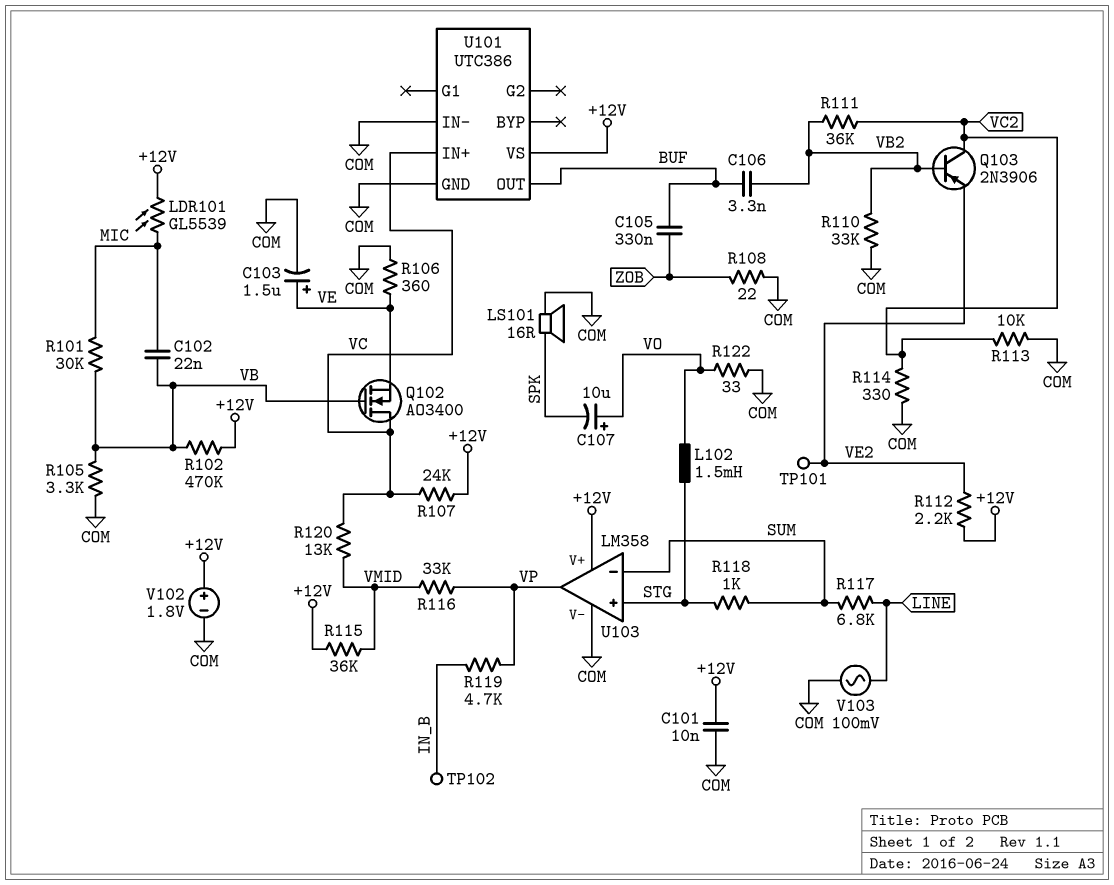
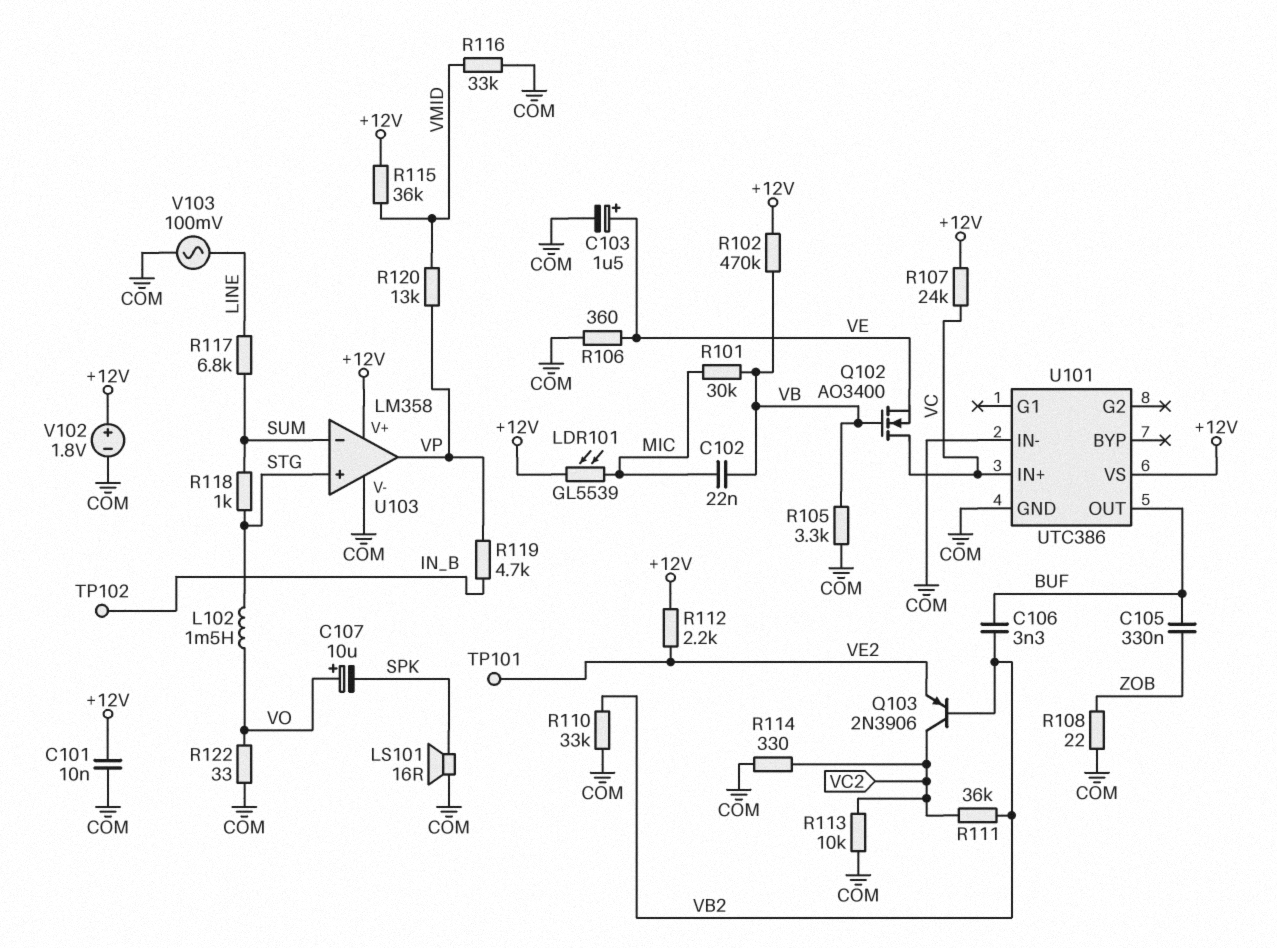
R116: 33k (VMID, VP) -> 33k (COM, VMID)
R120: 13k (VC, VMID) -> 13k (VMID, VP)

